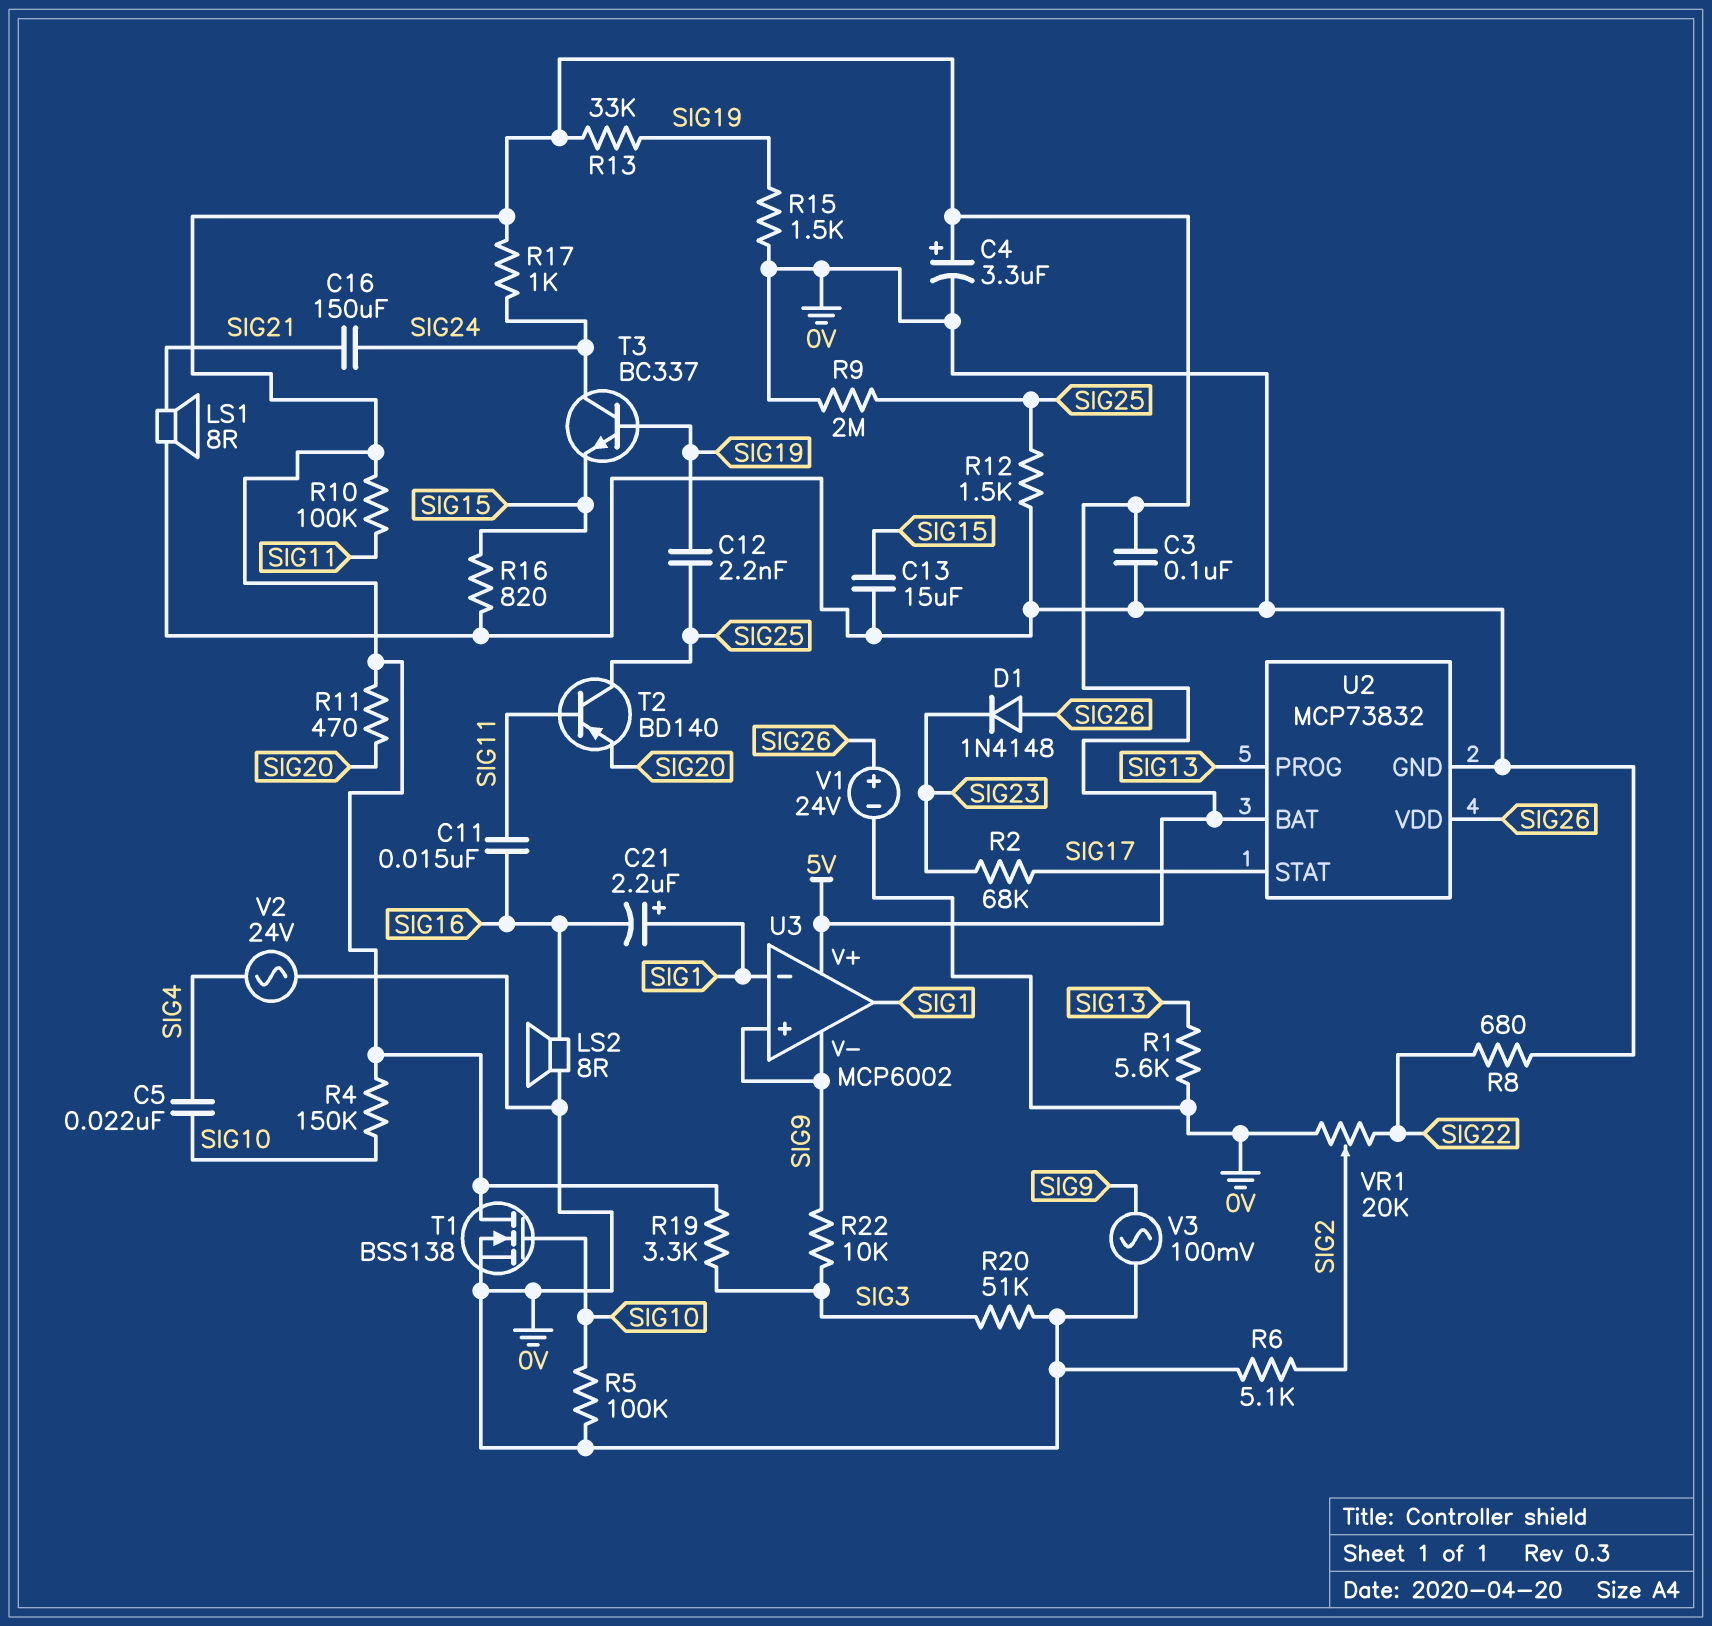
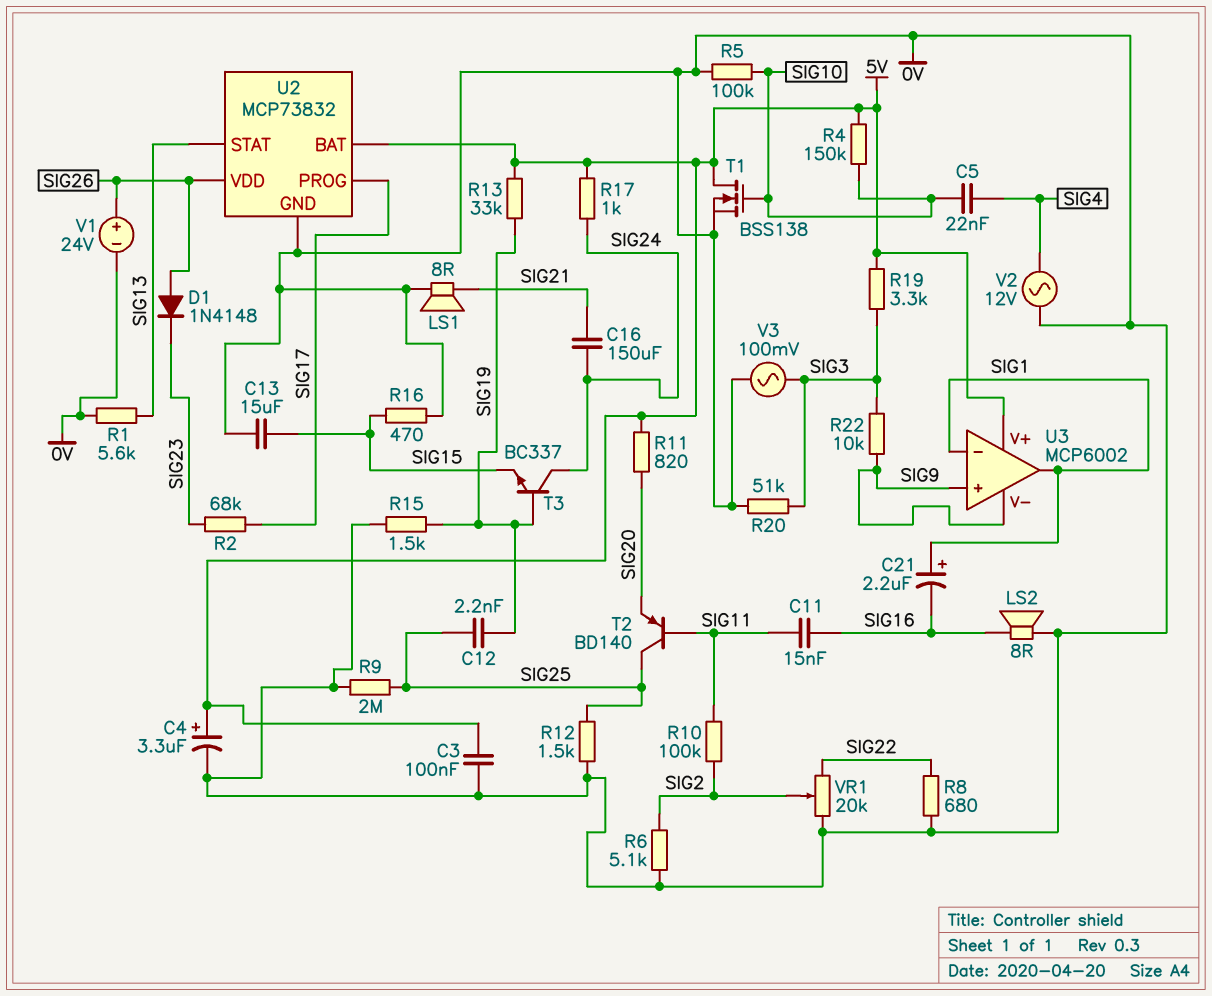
R10: 100k (5V, SIG11) -> 100k (SIG2, SIG11)
R11: 470 (5V, SIG20) -> 820 (5V, SIG20)
R16: 820 (0V, SIG15) -> 470 (0V, SIG15)
U2 pin PROG: SIG13 -> SIG17
U2 pin STAT: SIG17 -> SIG13
V2: AC 24V (0V, SIG4) -> AC 12V (0V, SIG4)
V3: AC 100mV (0V, SIG9) -> AC 100mV (0V, SIG3)

